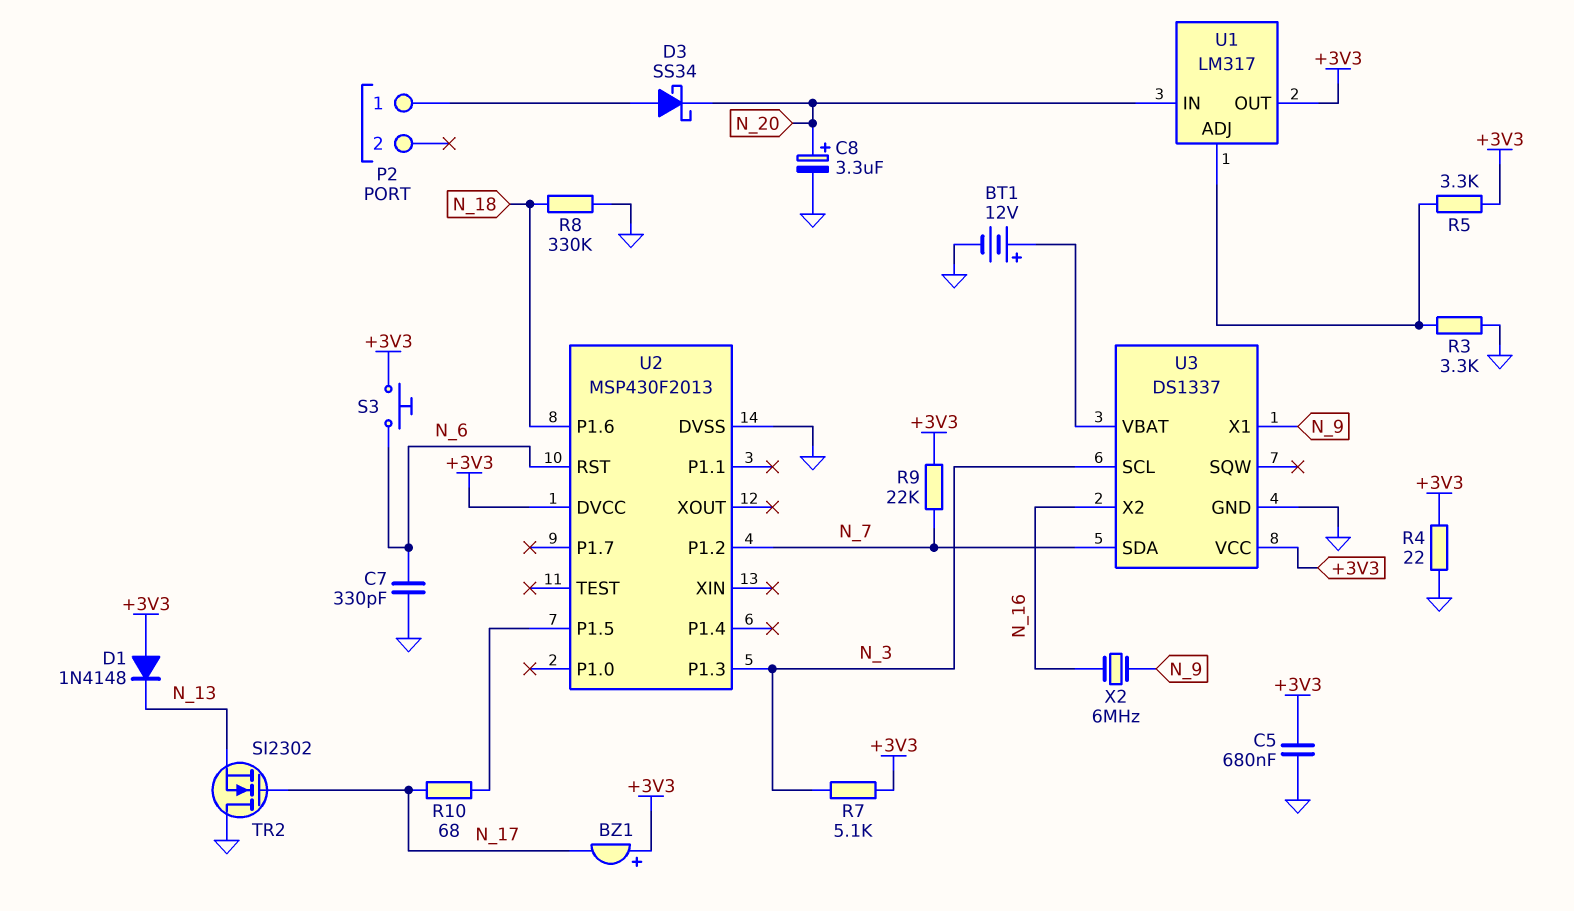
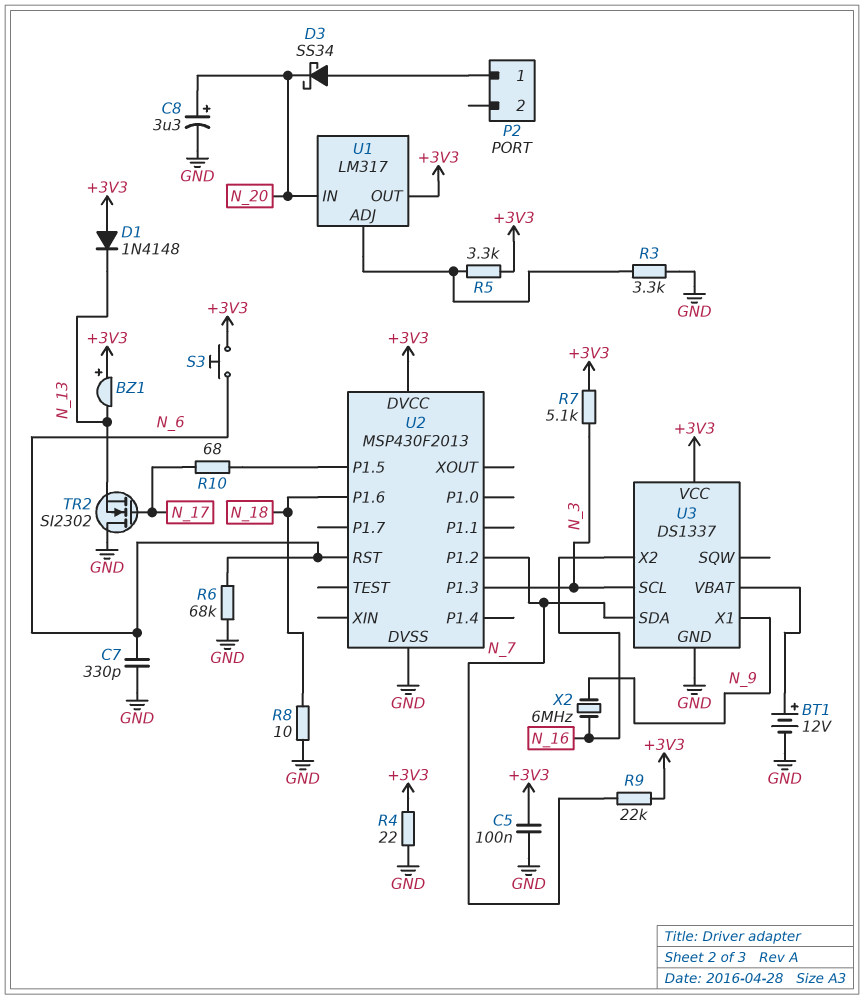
BZ1: buzzer (plus +3V3, minus N_17) -> buzzer (plus +3V3, minus N_13)
C5: 680nF (+3V3, GND) -> 100nF (+3V3, GND)
R6: none -> 68k (GND, N_6)
R8: 330k (GND, N_18) -> 10 (GND, N_18)

